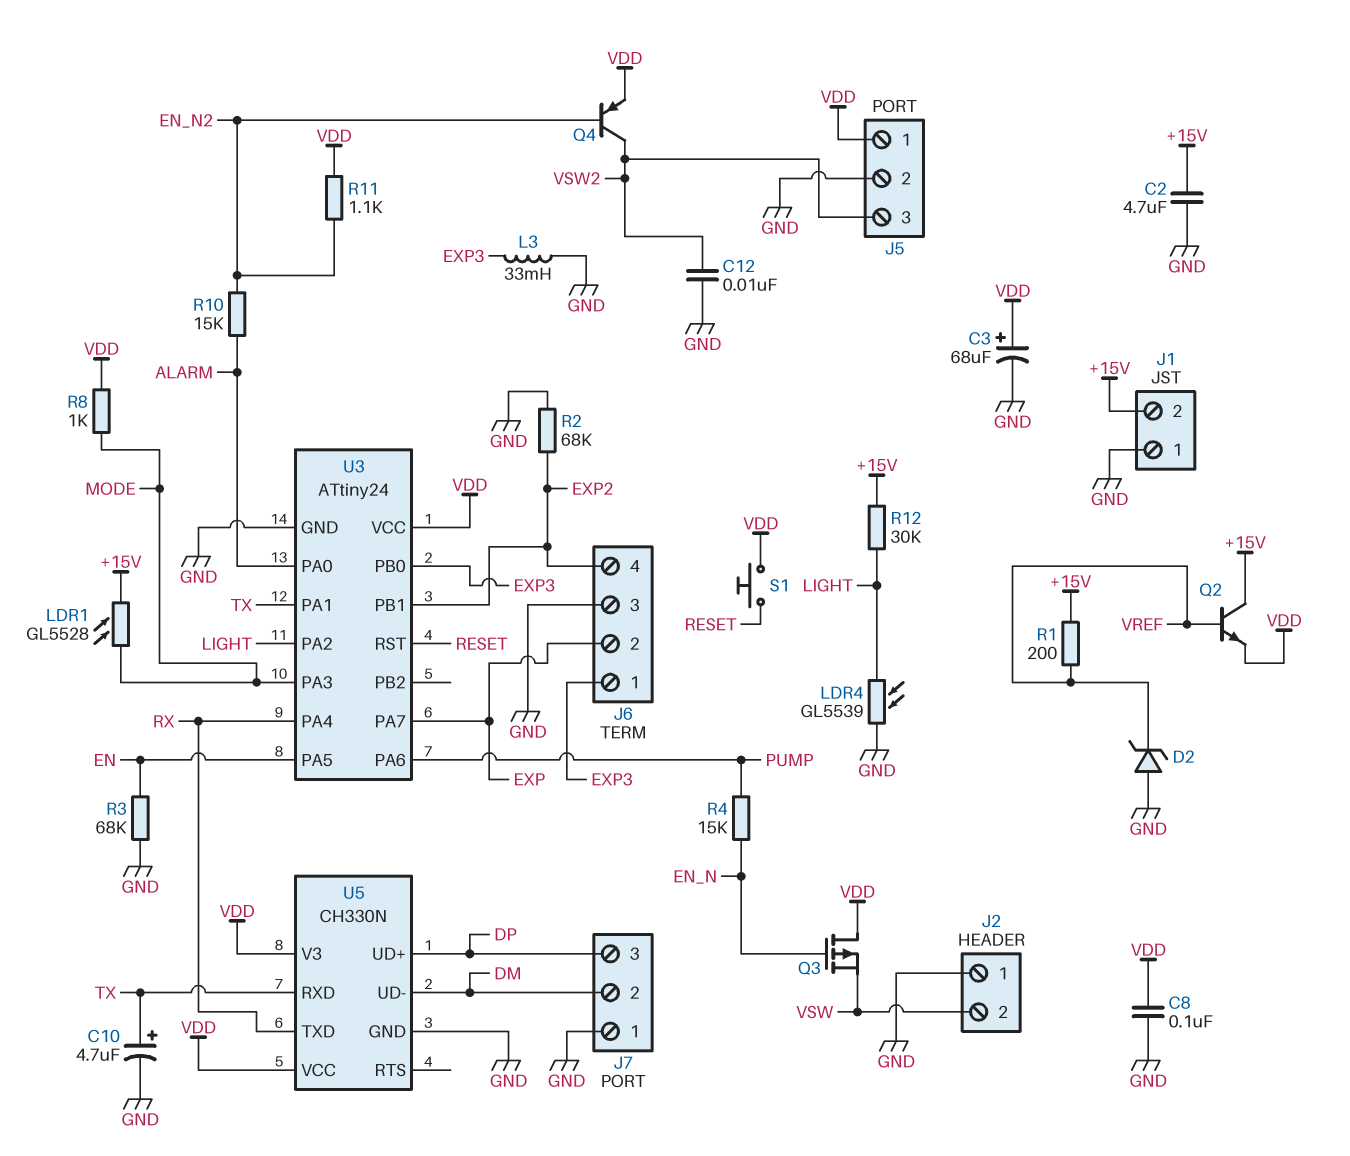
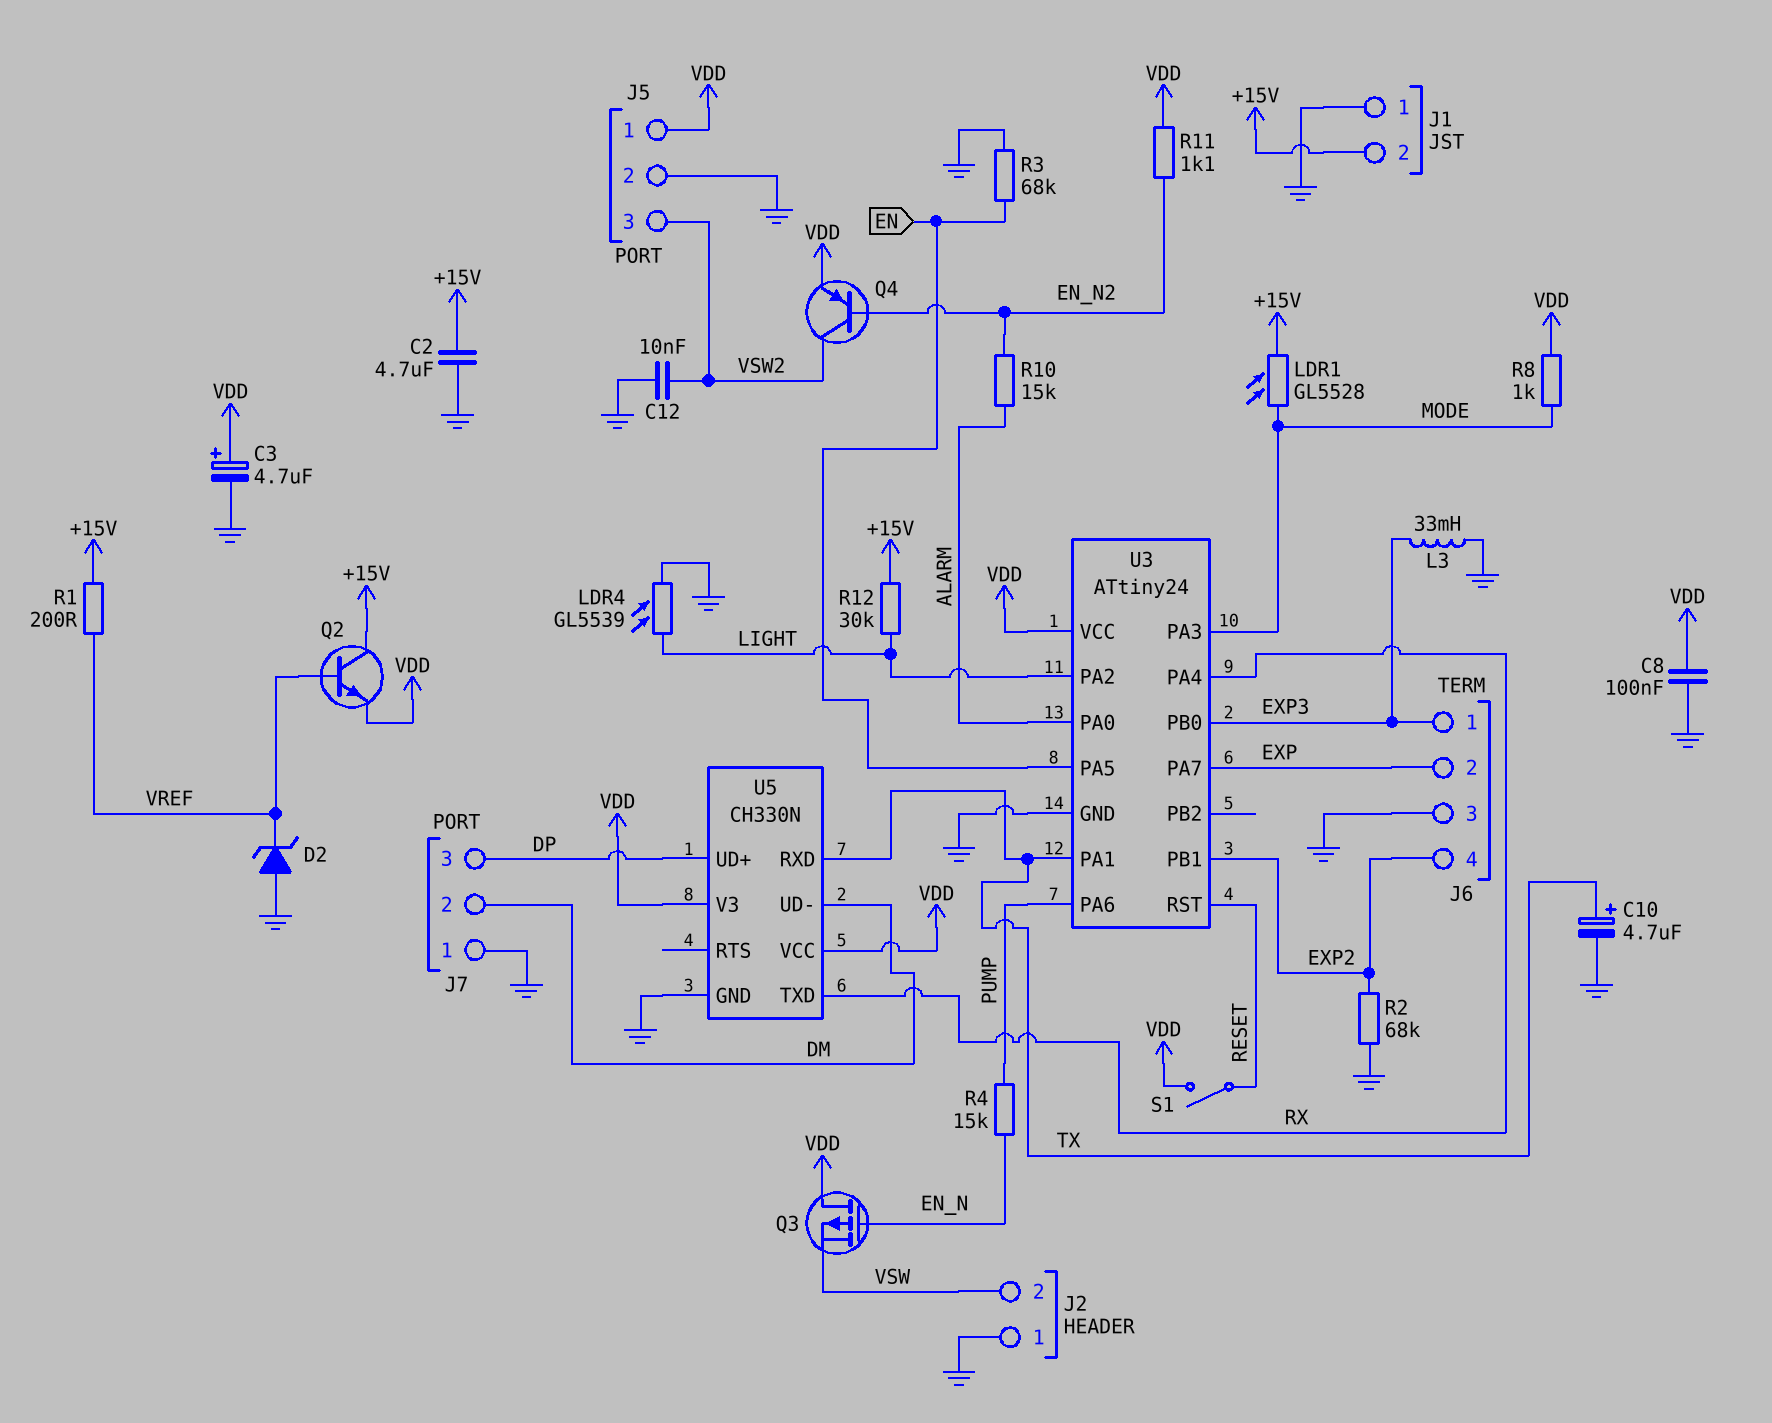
C3: 68uF (plus VDD, minus GND) -> 4.7uF (plus VDD, minus GND)
S1: button (RESET, VDD) -> switch (RESET, VDD)

